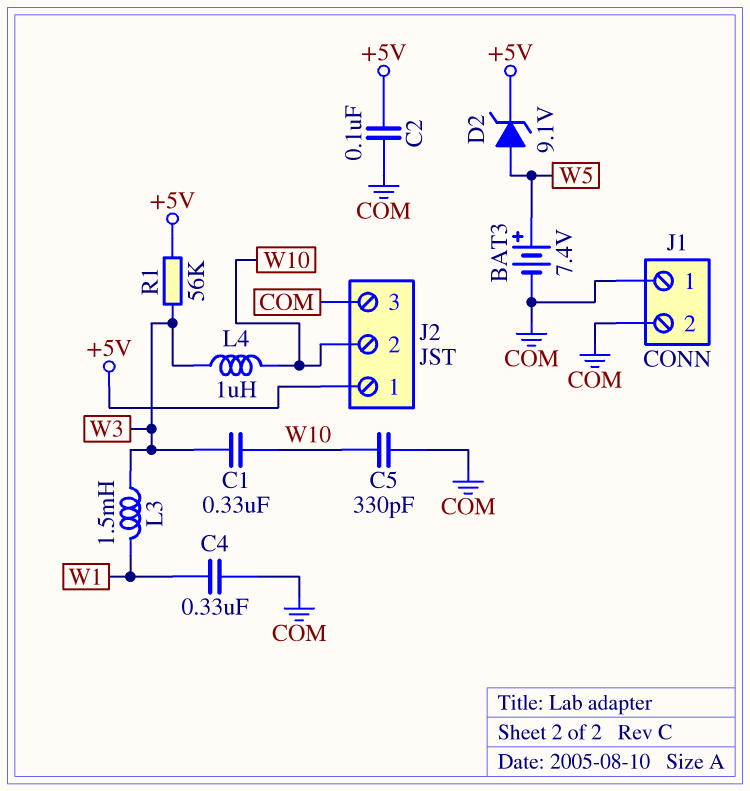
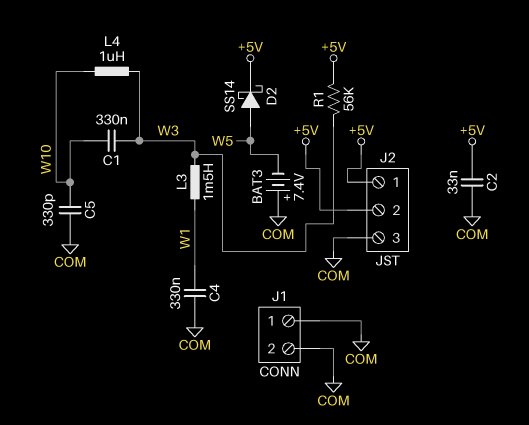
BAT3: 7.4V (plus W5, minus COM) -> 7.4V (plus COM, minus W5)
C2: 100nF (+5V, COM) -> 33nF (+5V, COM)
D2: zener 9.1V (A W5, K +5V) -> schottky SS14 (A W5, K +5V)
J2 pin 2: W10 -> +5V

